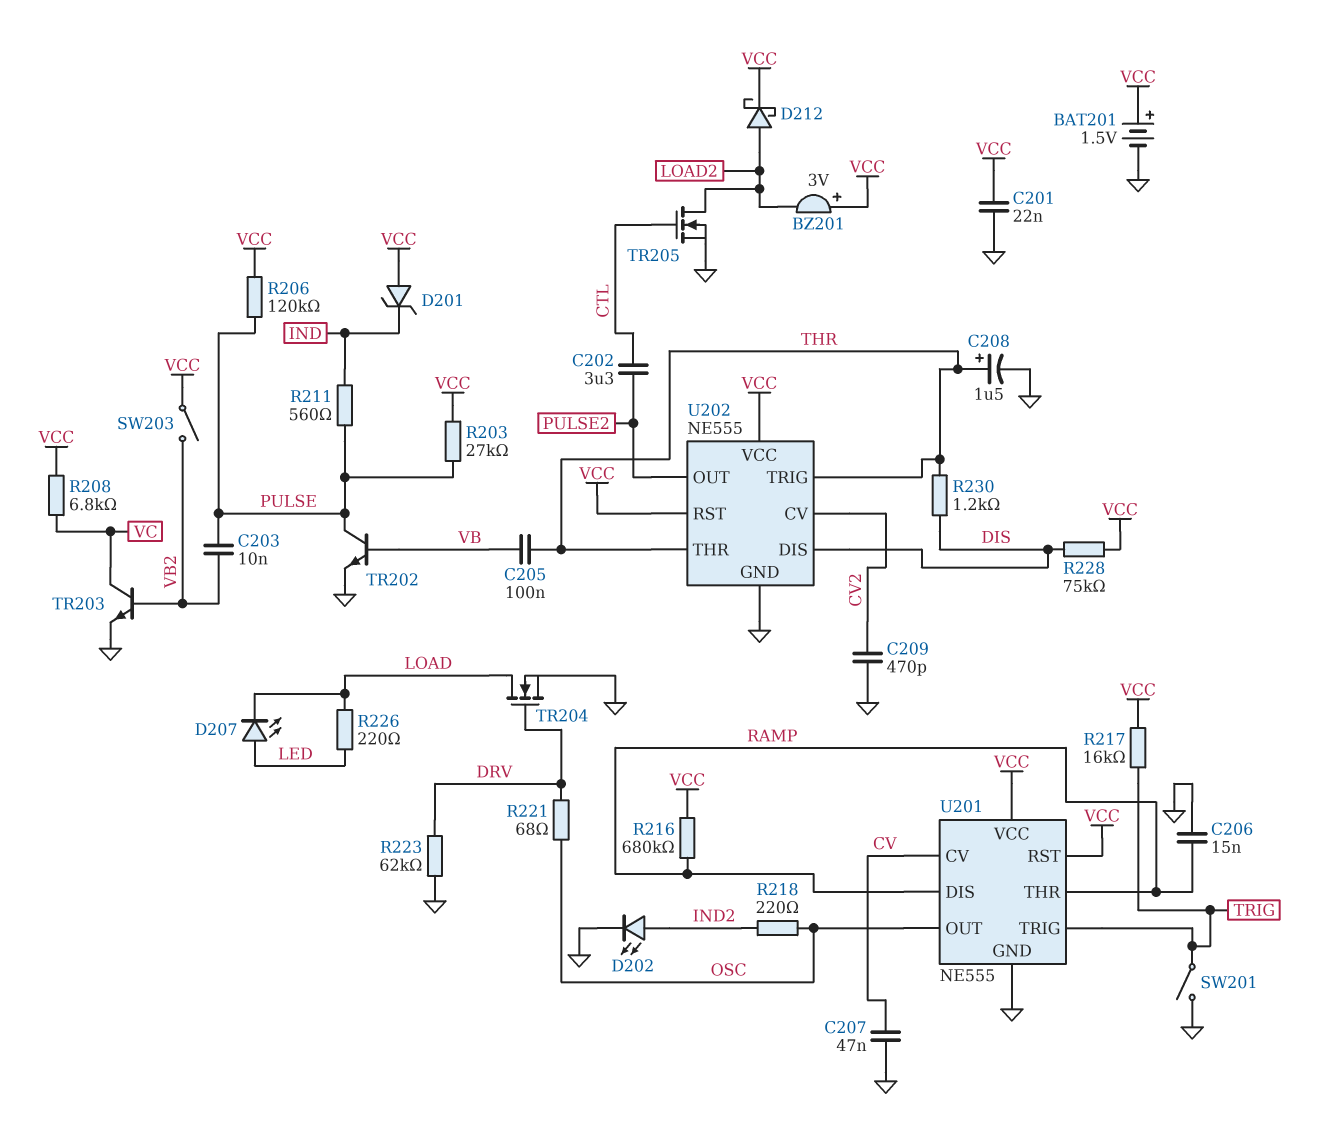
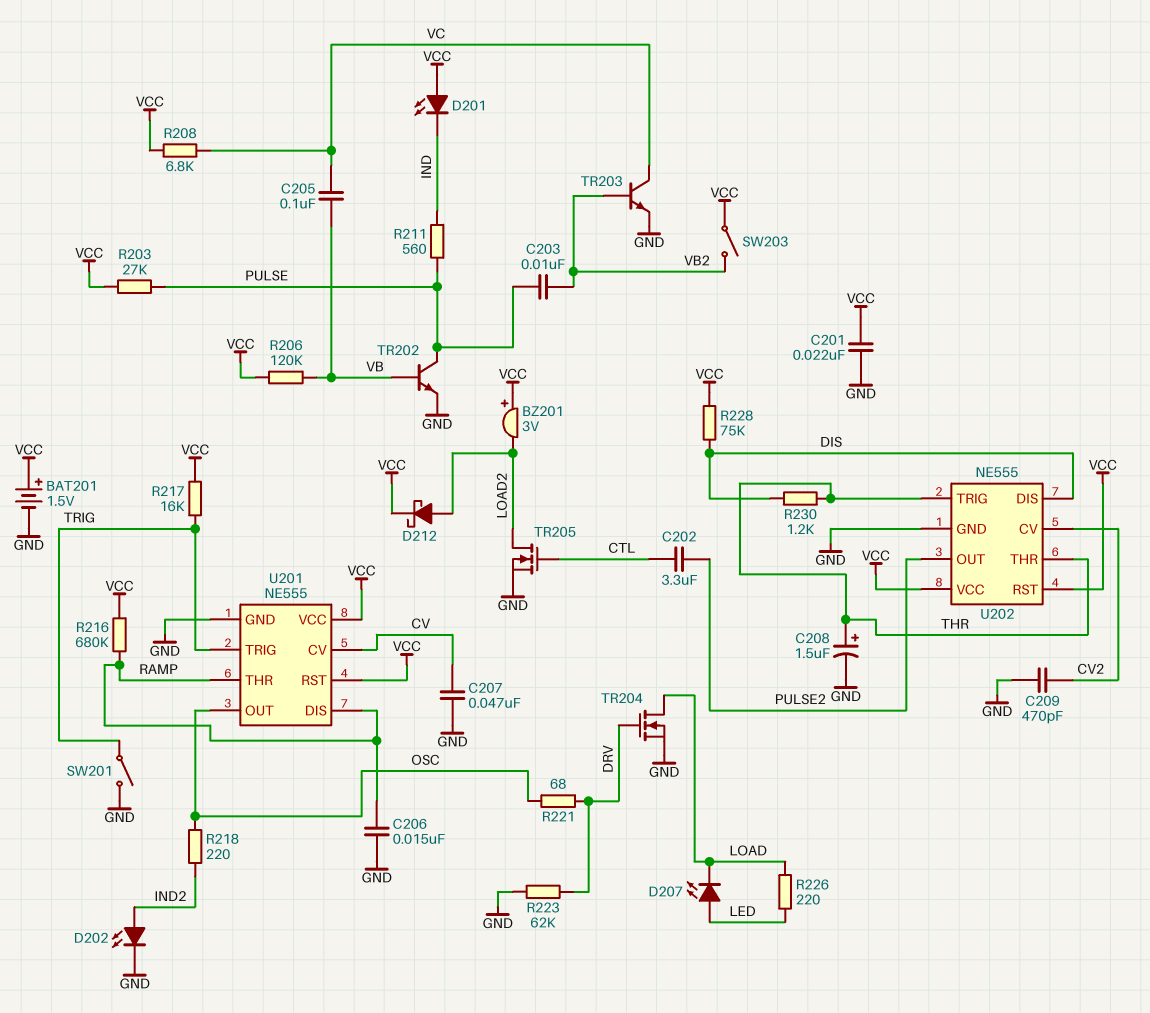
C205: 100nF (THR, VB) -> 100nF (VB, VC)
D201: zener (A VCC, K IND) -> LED (A VCC, K IND)
R206: 120k (PULSE, VCC) -> 120k (VB, VCC)

